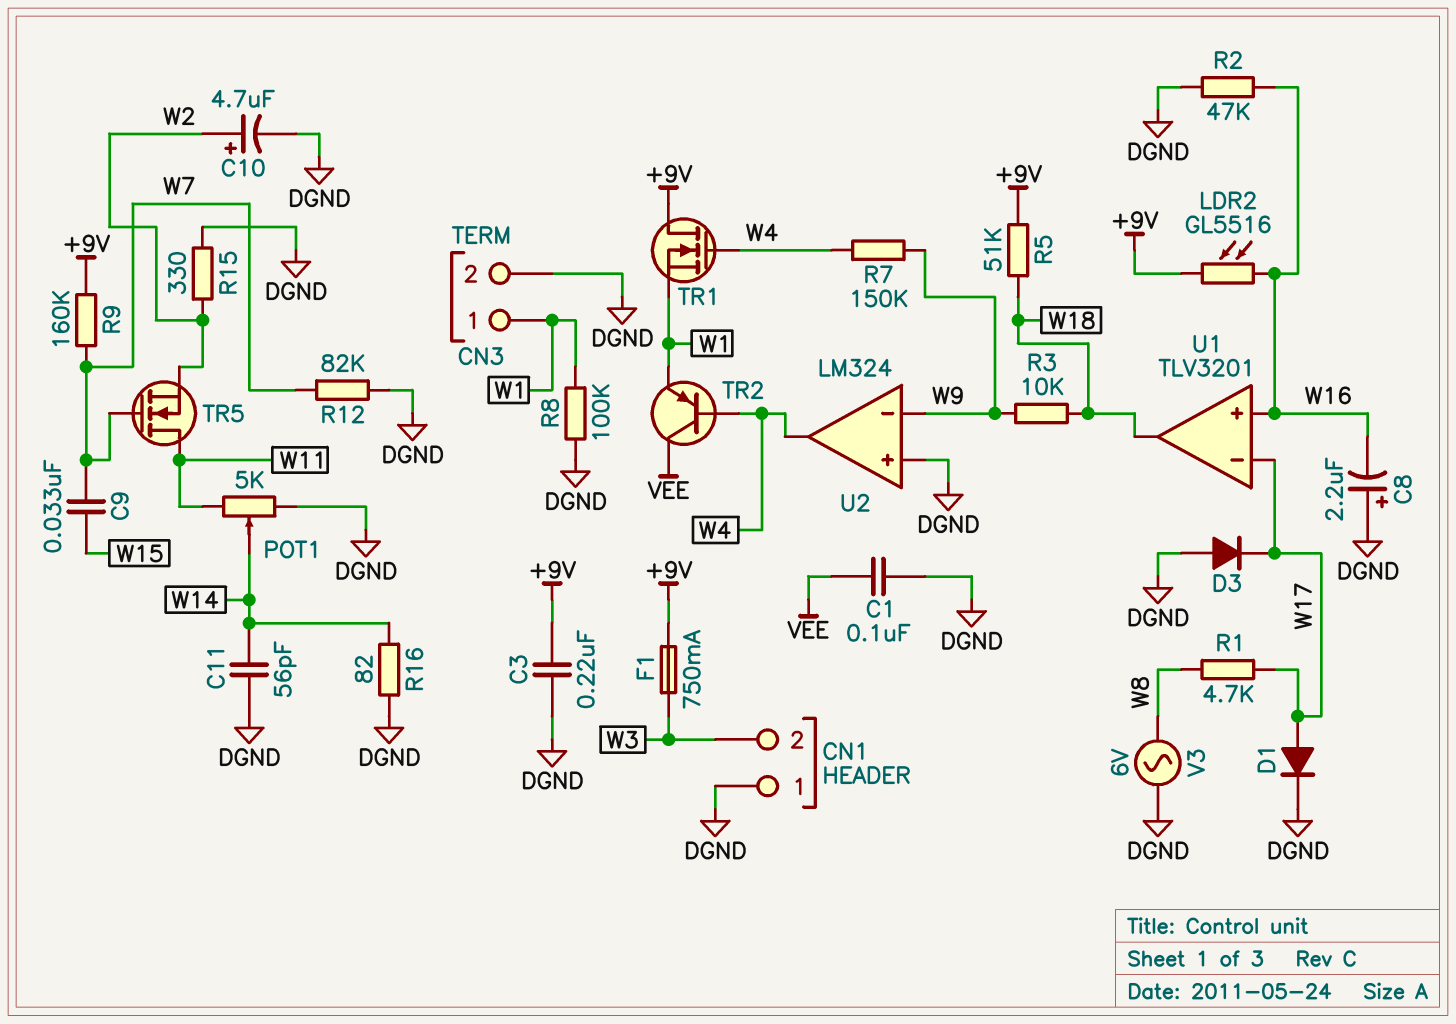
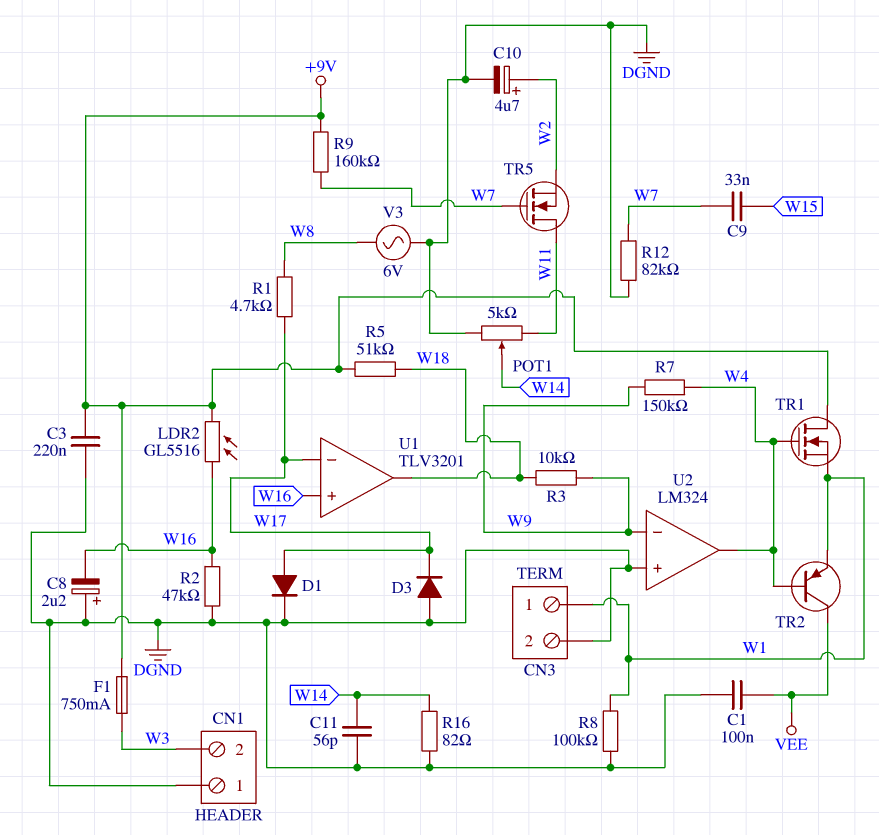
R15: 330 (DGND, W2) -> none

